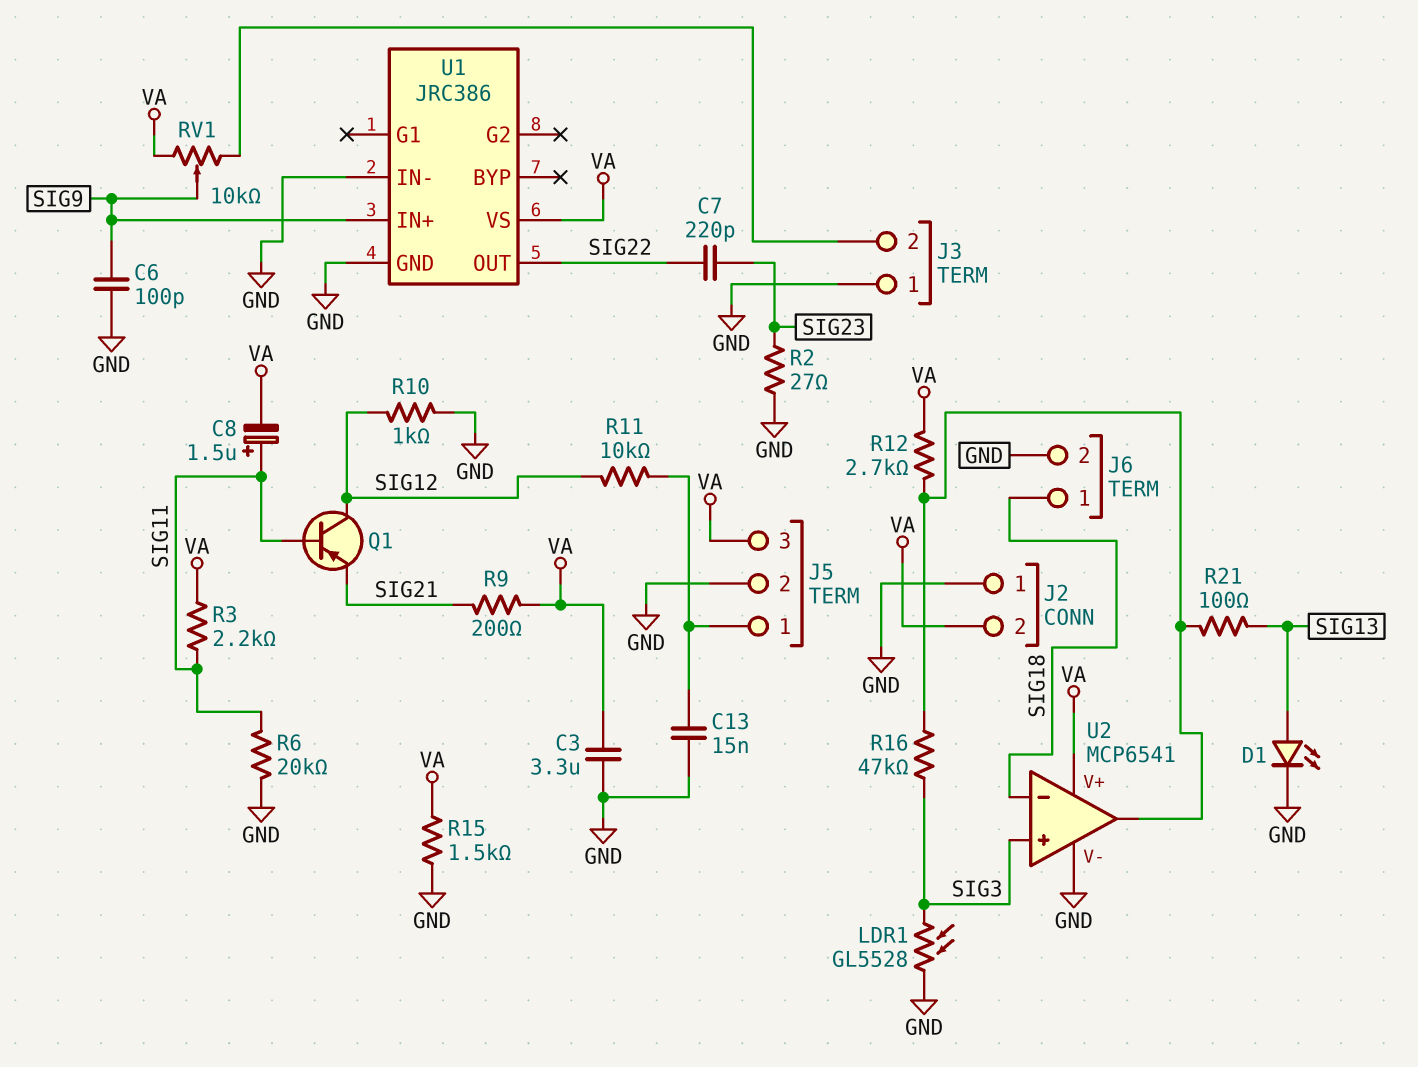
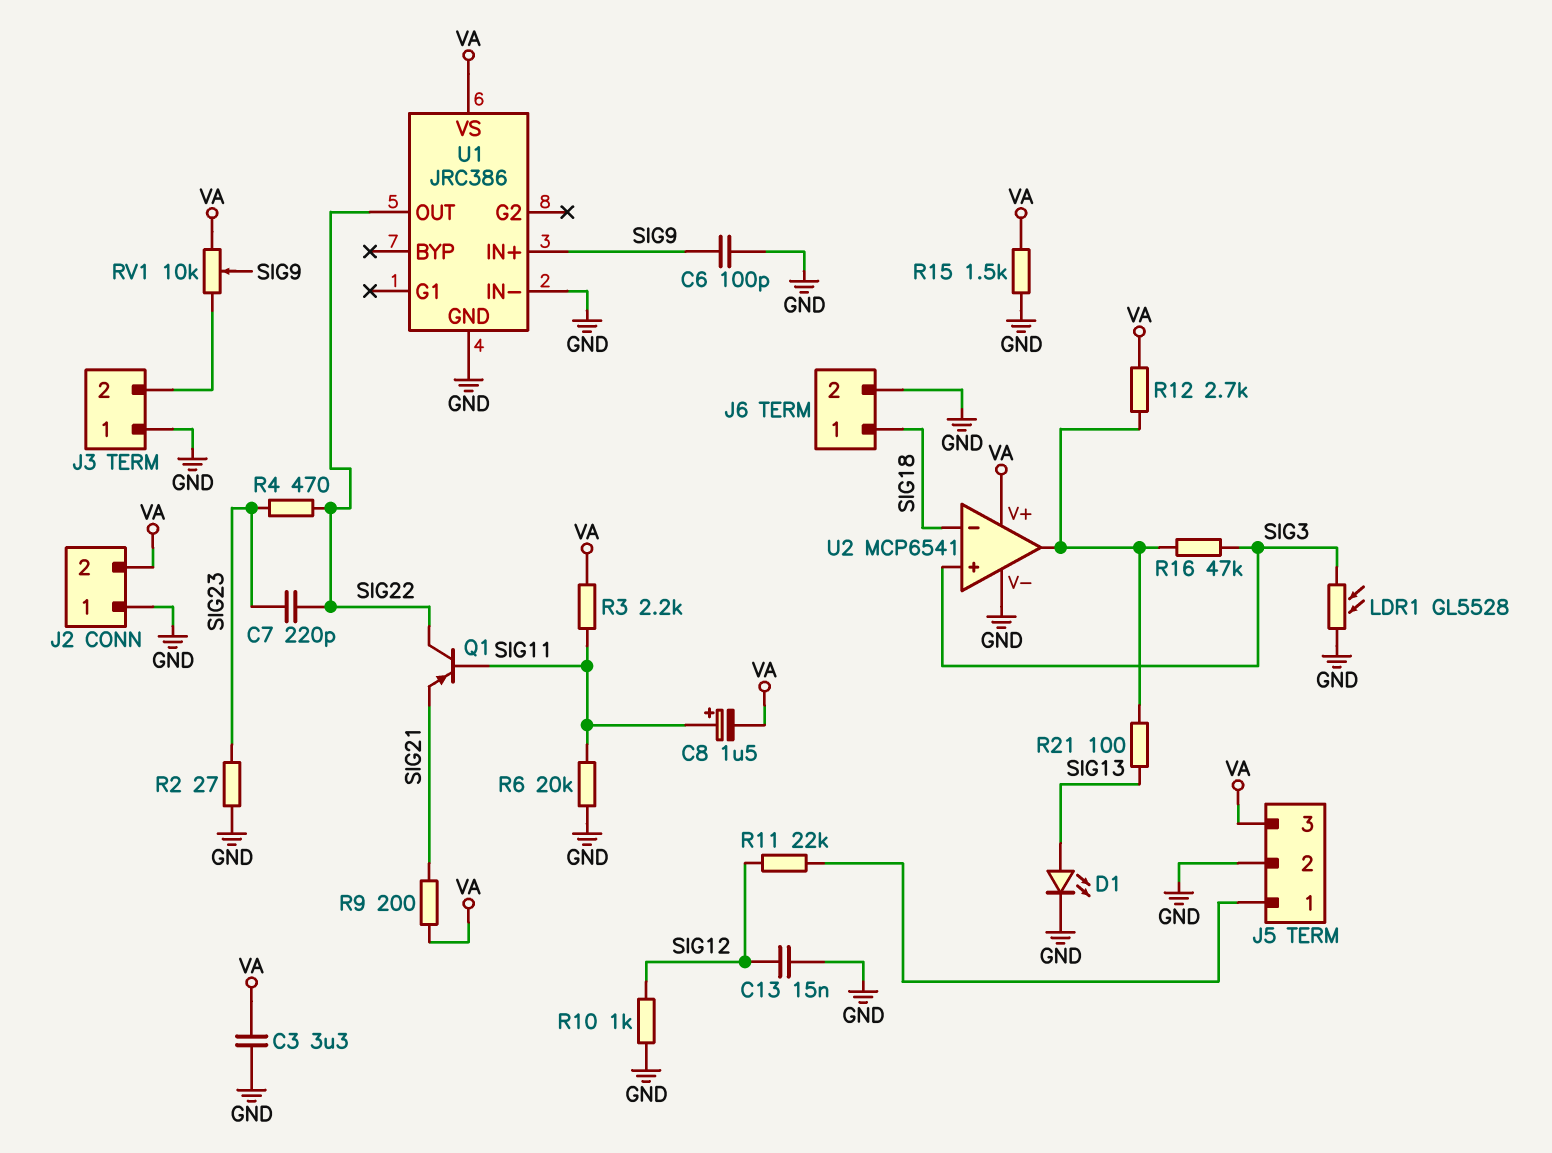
C13: 15nF (GND, J5/1) -> 15nF (GND, SIG12)
Q1: PNP (B SIG11, C SIG12, E SIG21) -> PNP (B SIG11, C SIG22, E SIG21)
R4: none -> 470 (SIG22, SIG23)
R11: 10k (J5/1, SIG12) -> 22k (J5/1, SIG12)

